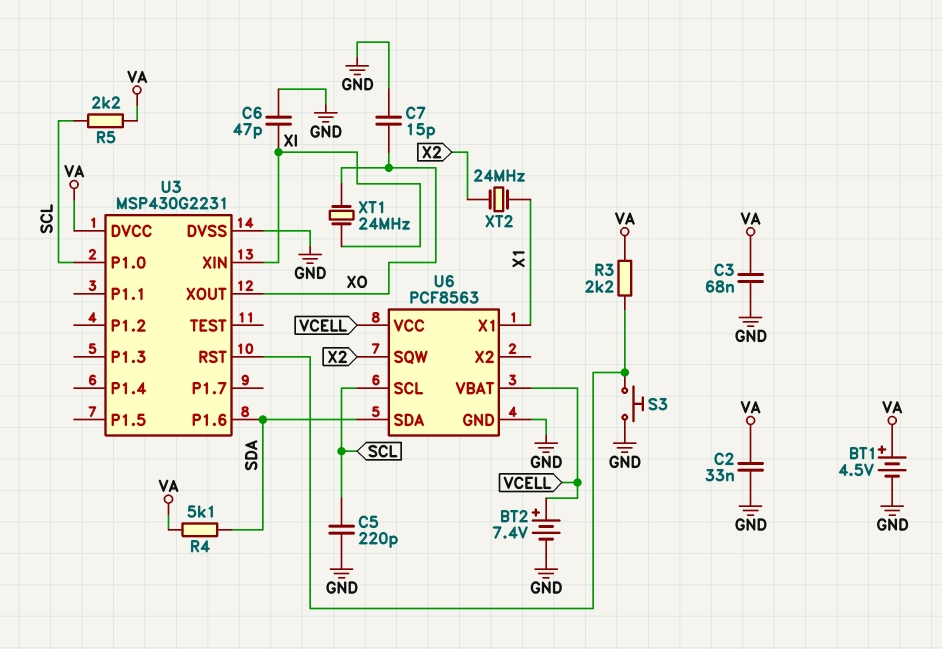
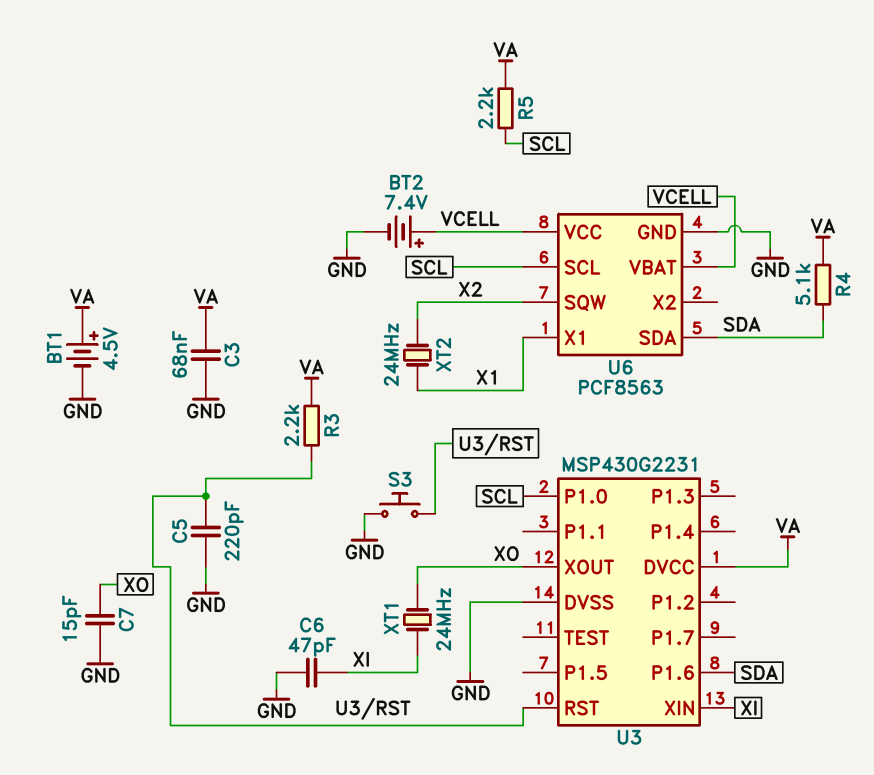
C2: 33nF (GND, VA) -> none
C5: 220pF (GND, SCL) -> 220pF (GND, U3/RST)

